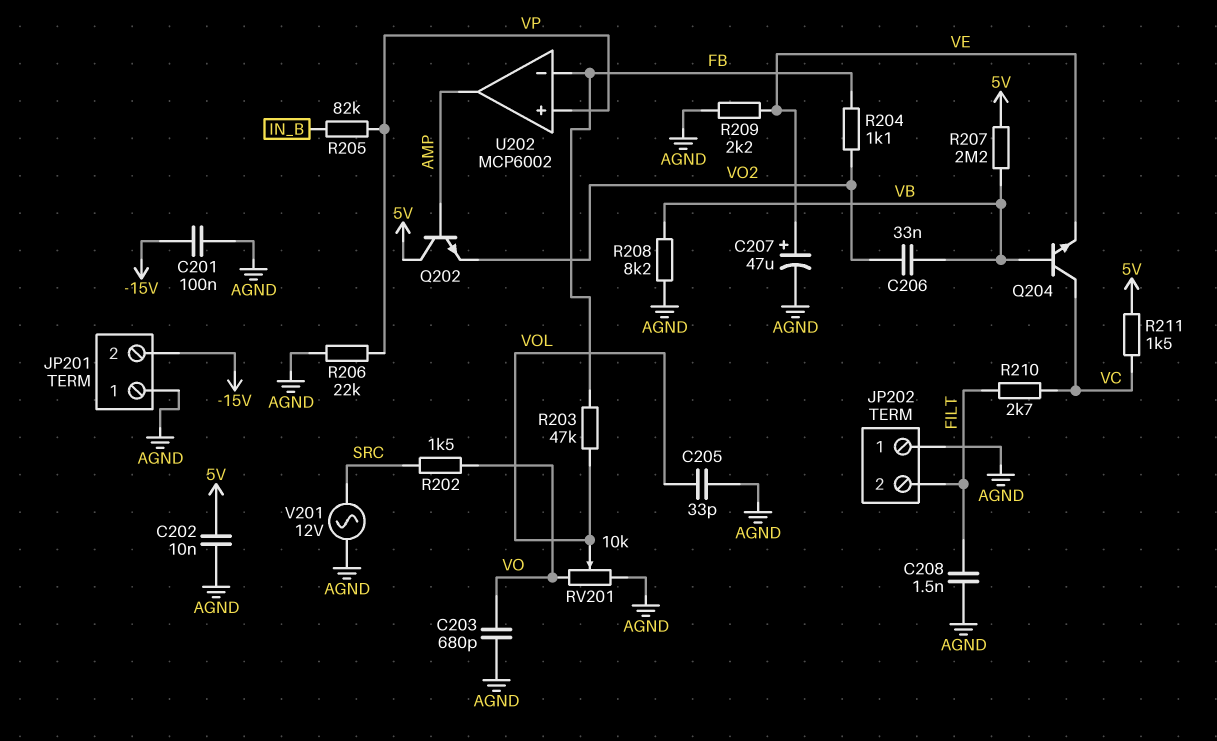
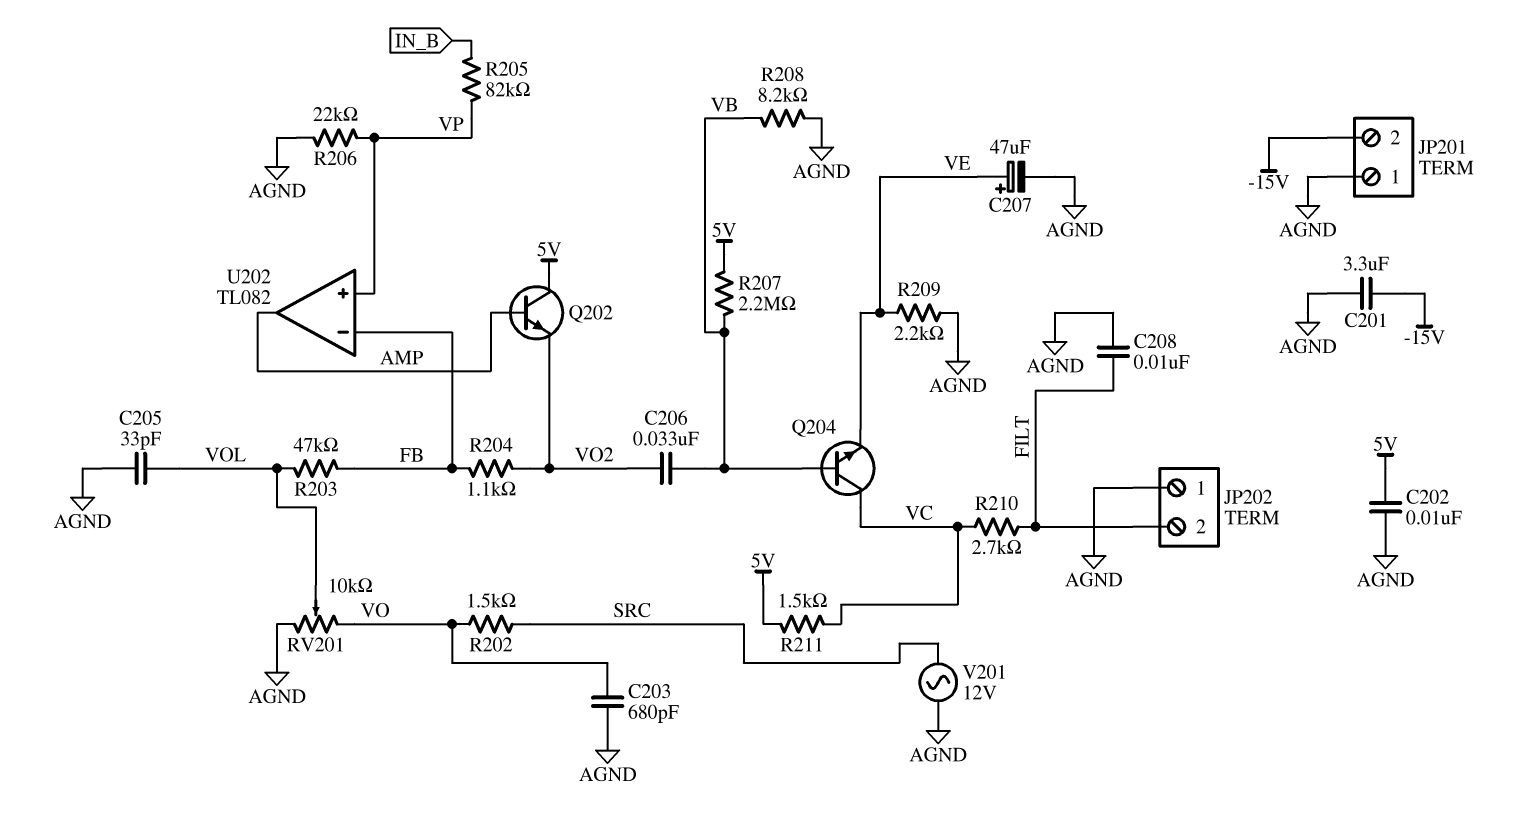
C201: 100nF (-15V, AGND) -> 3.3uF (-15V, AGND)
C208: 1.5nF (AGND, FILT) -> 10nF (AGND, FILT)
U202: MCP6002 -> TL082

